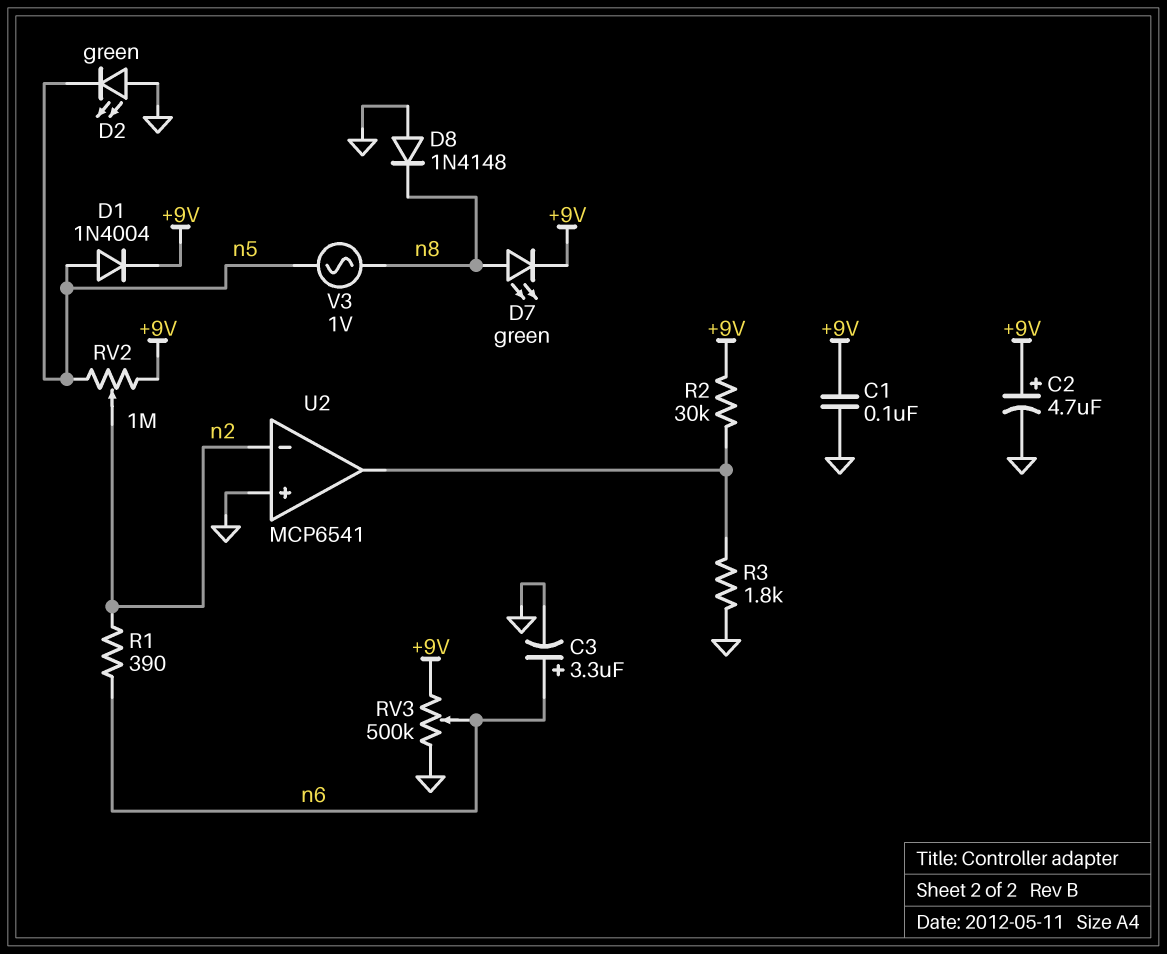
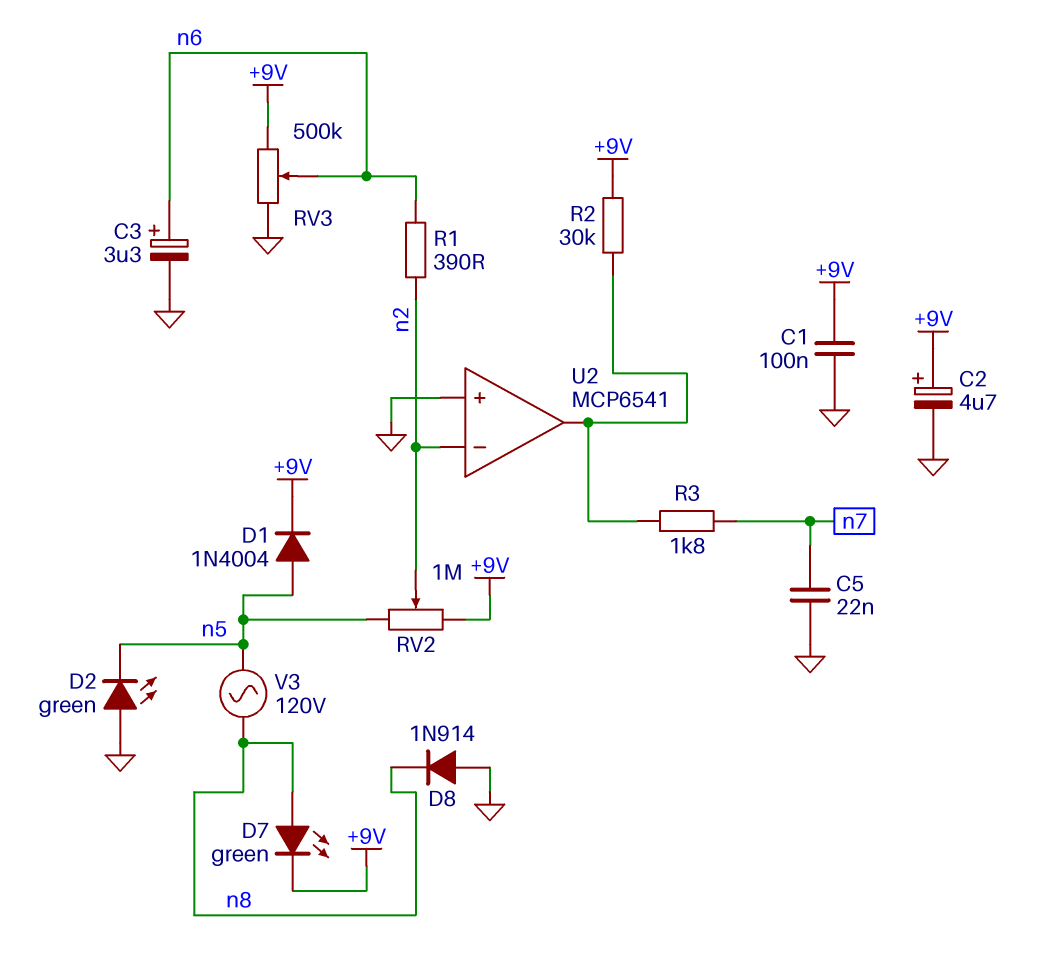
C5: none -> 22nF (GND, n7)
D8: diode 1N4148 (A GND, K n8) -> diode 1N914 (A GND, K n8)
R3: 1.8k (GND, U2/out) -> 1.8k (U2/out, n7)
V3: AC 1V (n5, n8) -> AC 120V (n5, n8)

